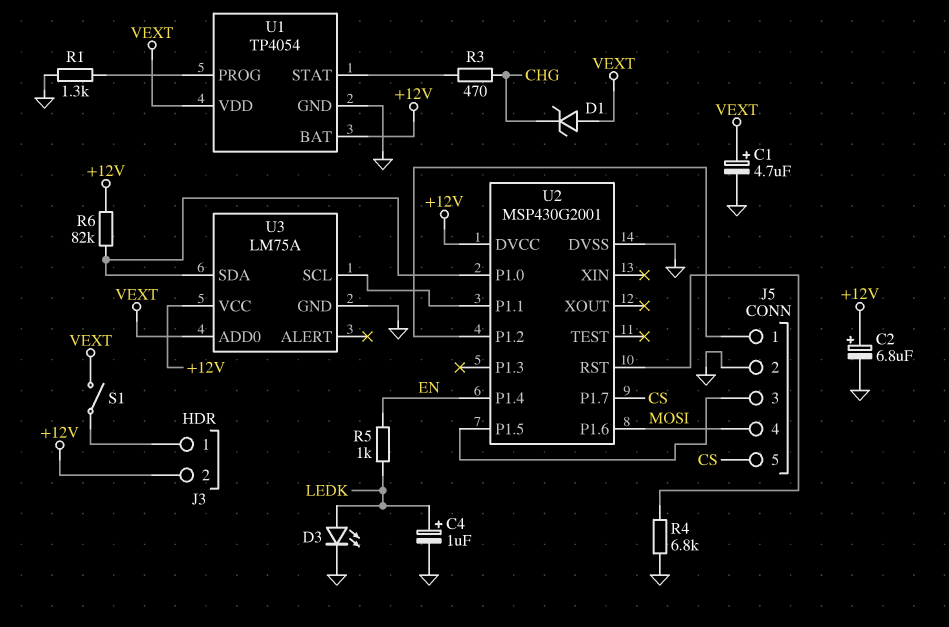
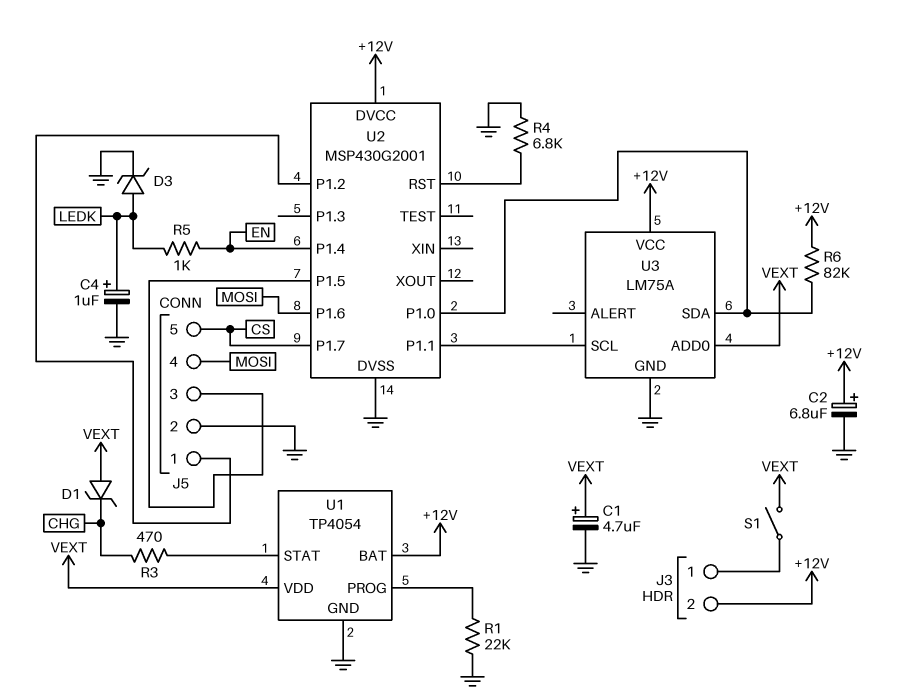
D3: LED (A LEDK, K GND) -> zener (A LEDK, K GND)
R1: 1.3k (GND, U1/PROG) -> 22k (GND, U1/PROG)

